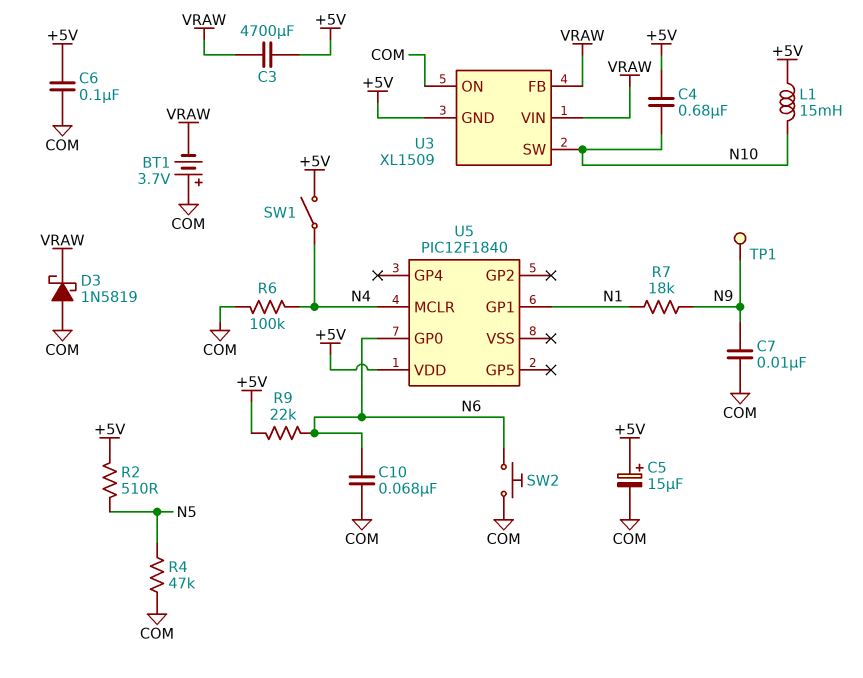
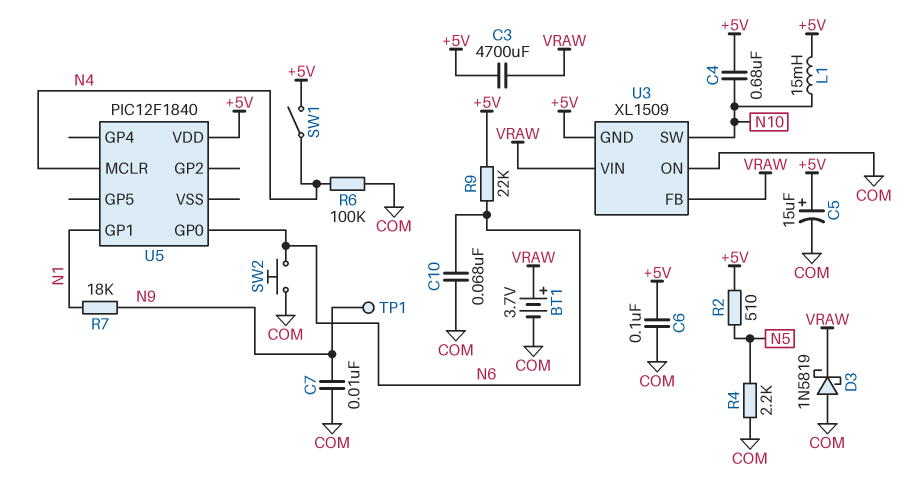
BT1: 3.7V (plus COM, minus VRAW) -> 3.7V (plus VRAW, minus COM)
R4: 47k (COM, N5) -> 2.2k (COM, N5)

